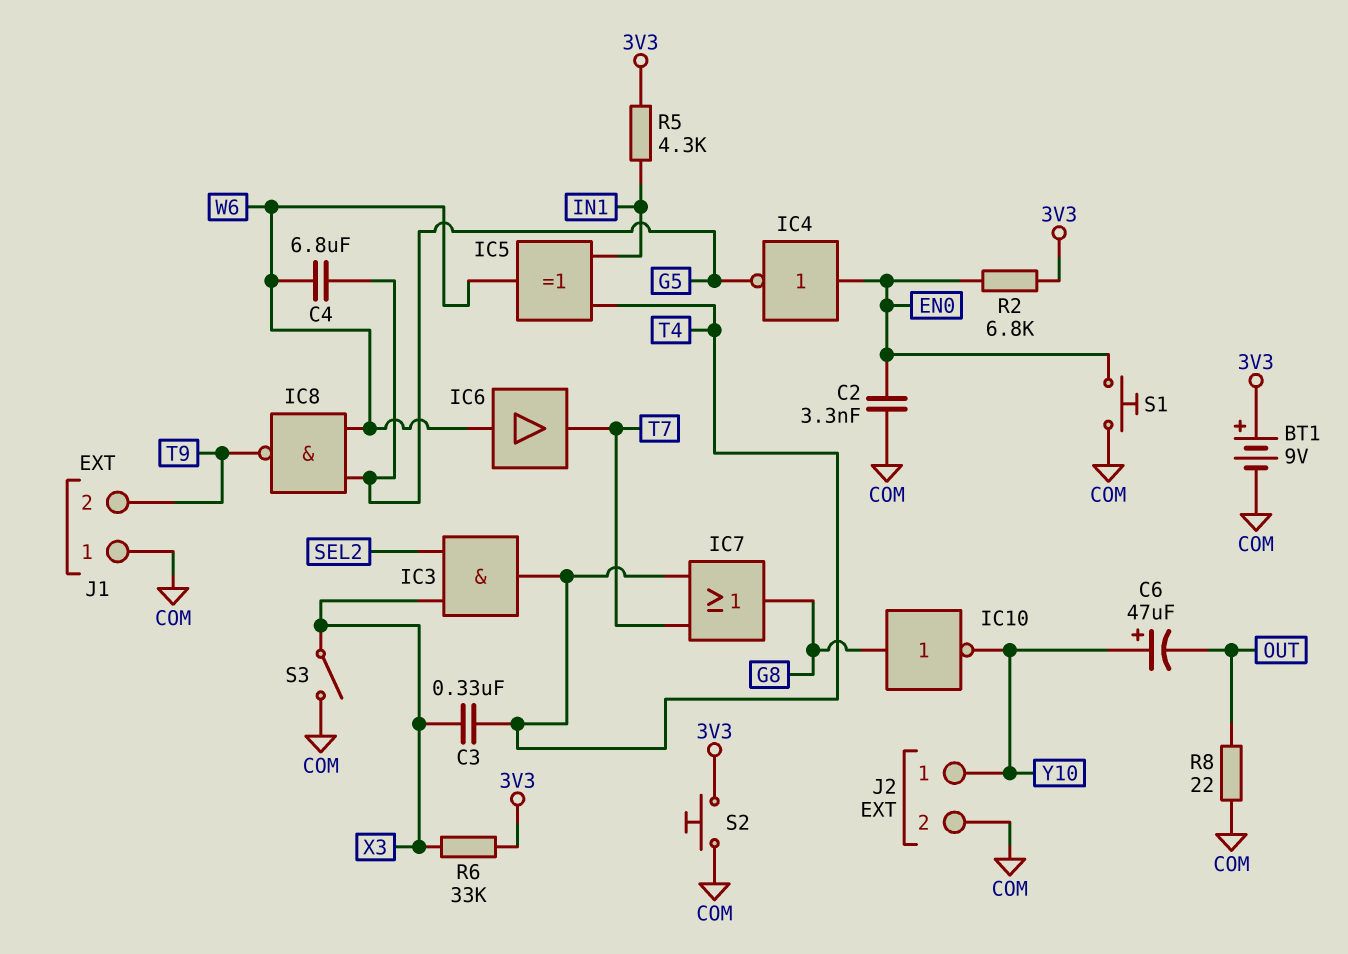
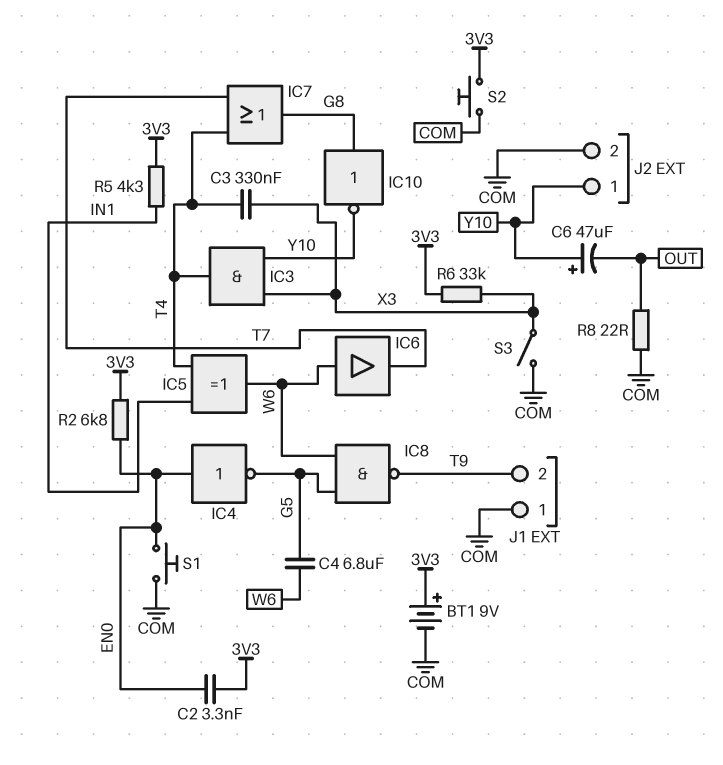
C2: 3.3nF (COM, EN0) -> 3.3nF (3V3, EN0)
IC3: AND (in SEL2, in X3, out T4) -> AND (in X3, in Y10, out T4)

